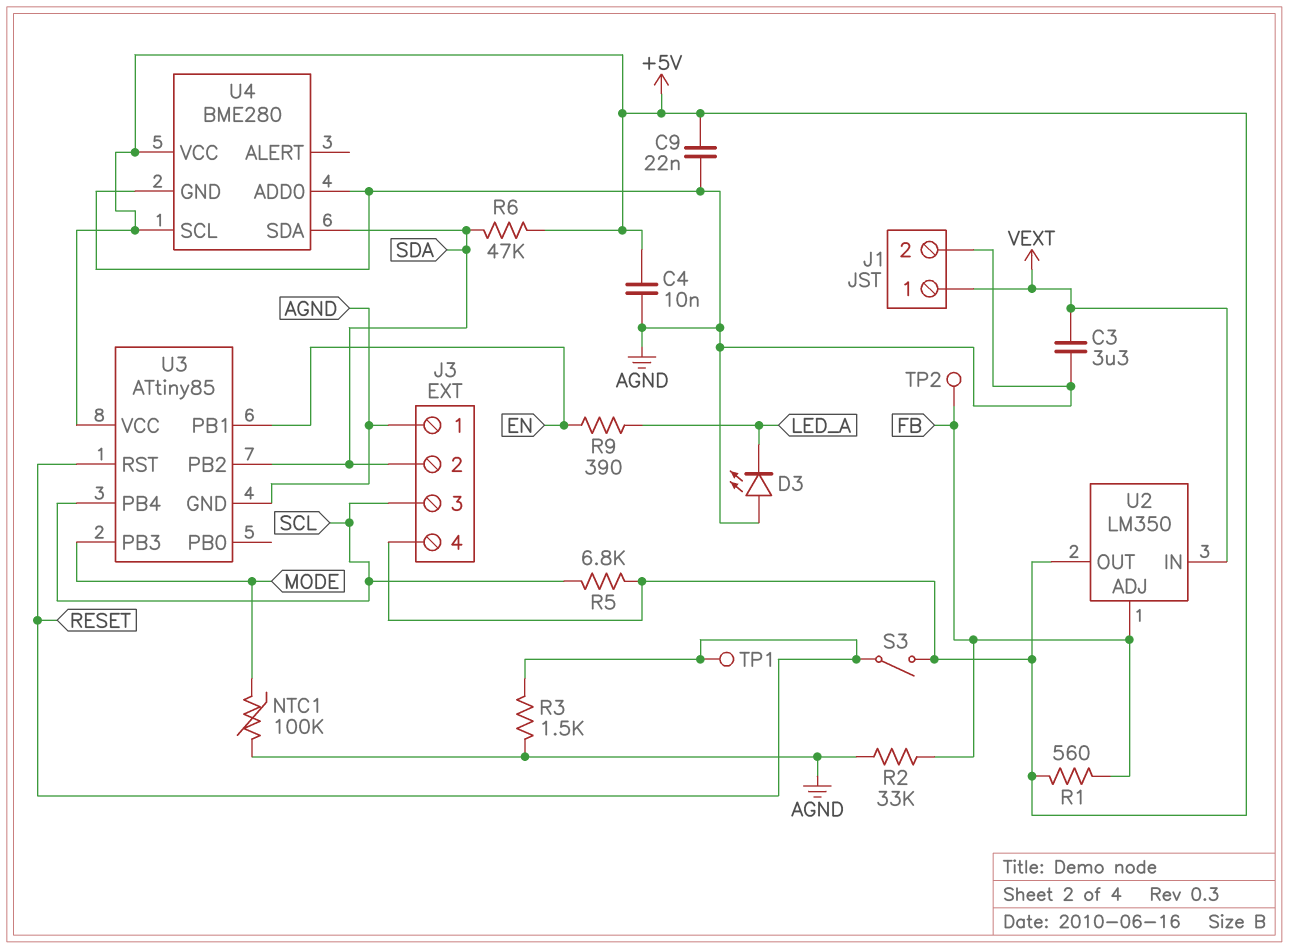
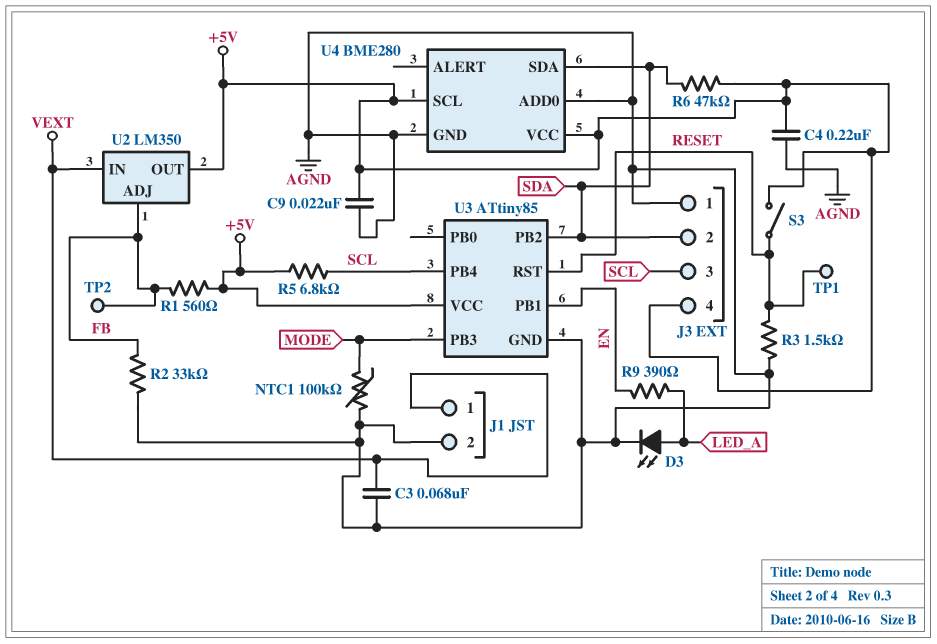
C3: 3.3uF (AGND, VEXT) -> 68nF (AGND, VEXT)
C4: 10nF (+5V, AGND) -> 220nF (+5V, AGND)
D3: LED (A AGND, K LED_A) -> LED (A LED_A, K AGND)

